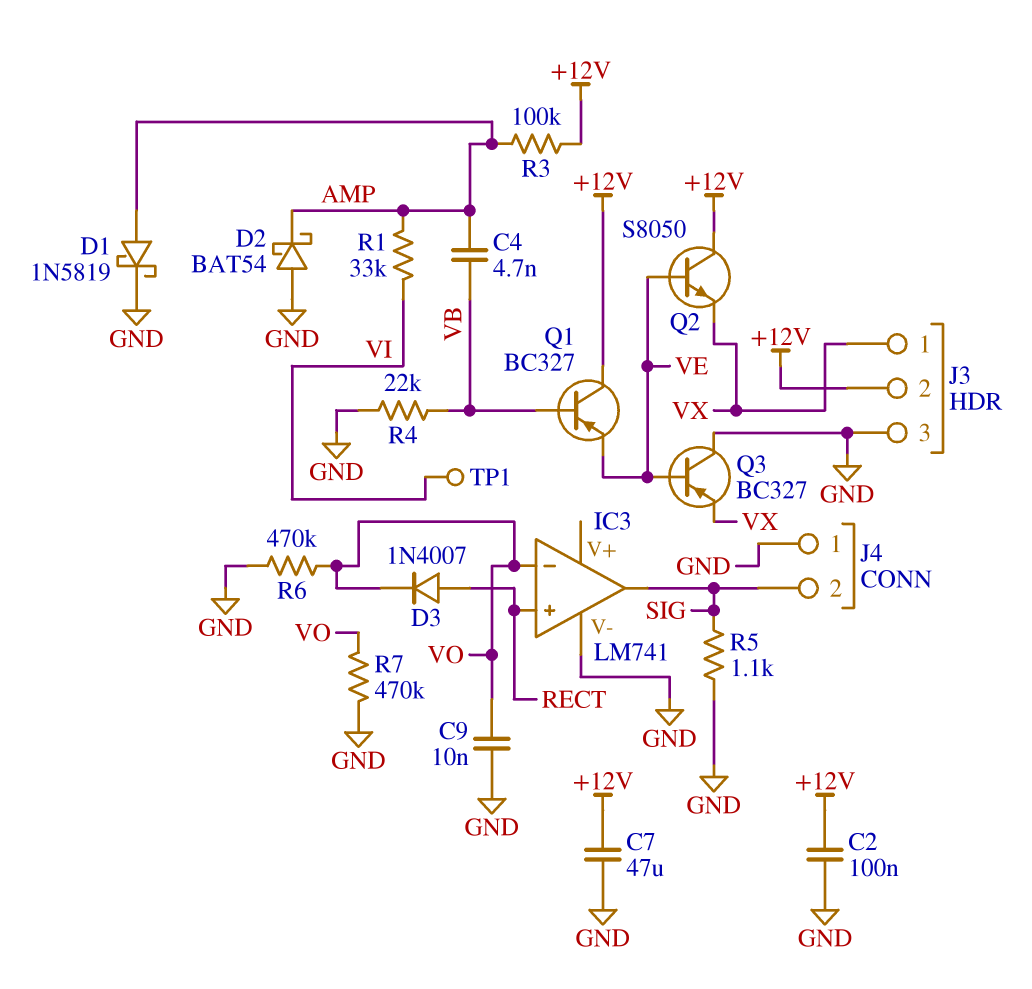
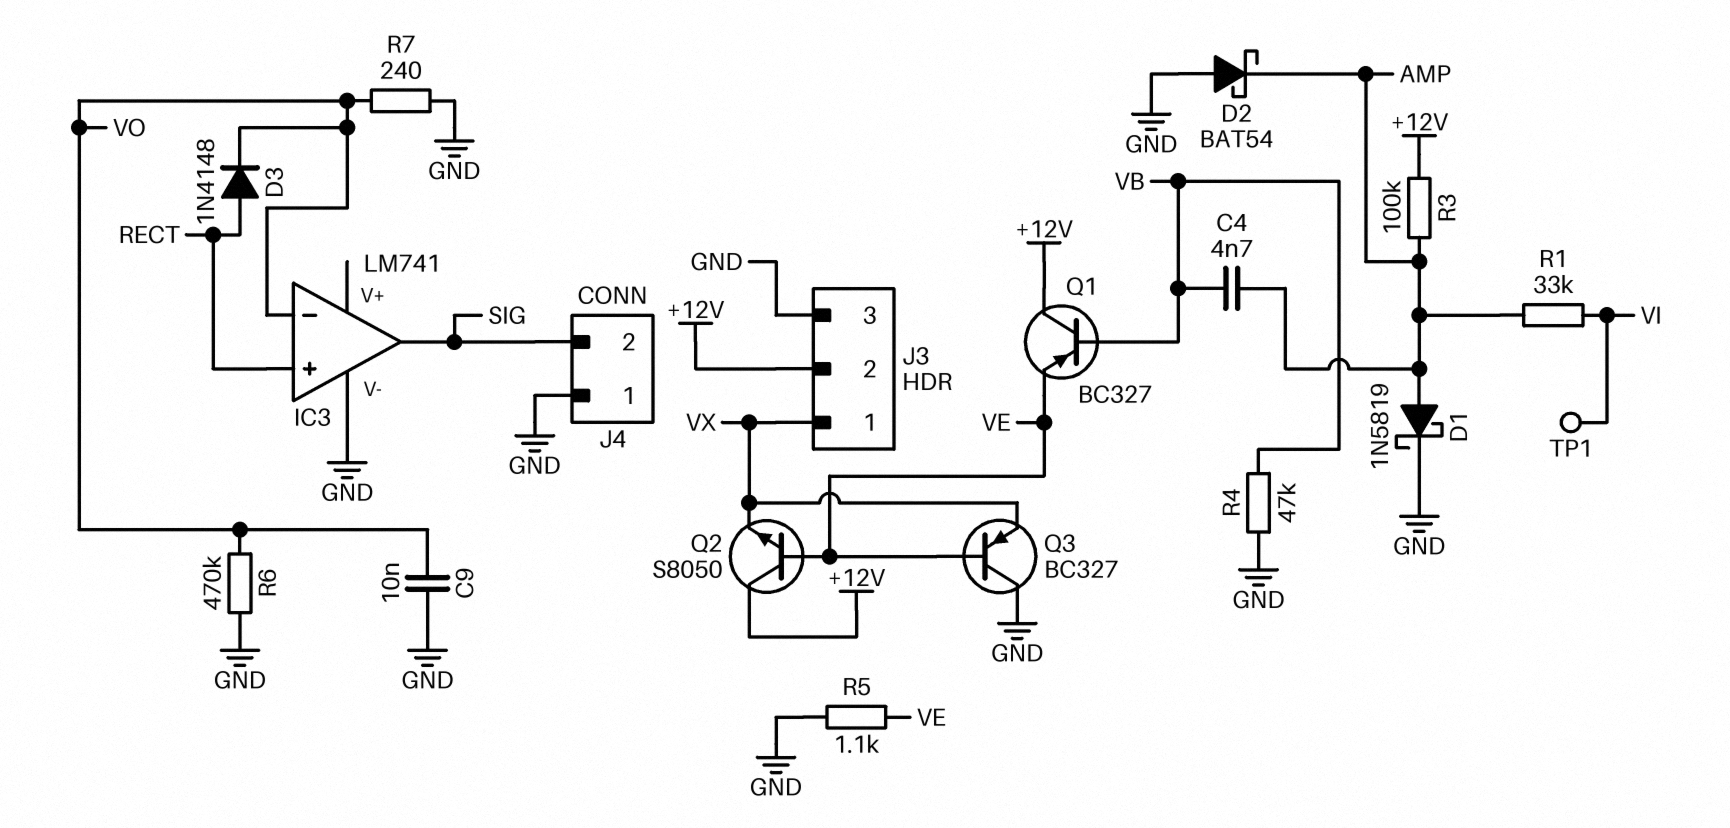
C2: 100nF (+12V, GND) -> none
C7: 47uF (+12V, GND) -> none
D3: diode 1N4007 (A RECT, K VO) -> diode 1N4148 (A RECT, K VO)
R4: 22k (GND, VB) -> 47k (GND, VB)
R5: 1.1k (GND, SIG) -> 1.1k (GND, VE)
R7: 470k (GND, VO) -> 240 (GND, VO)

